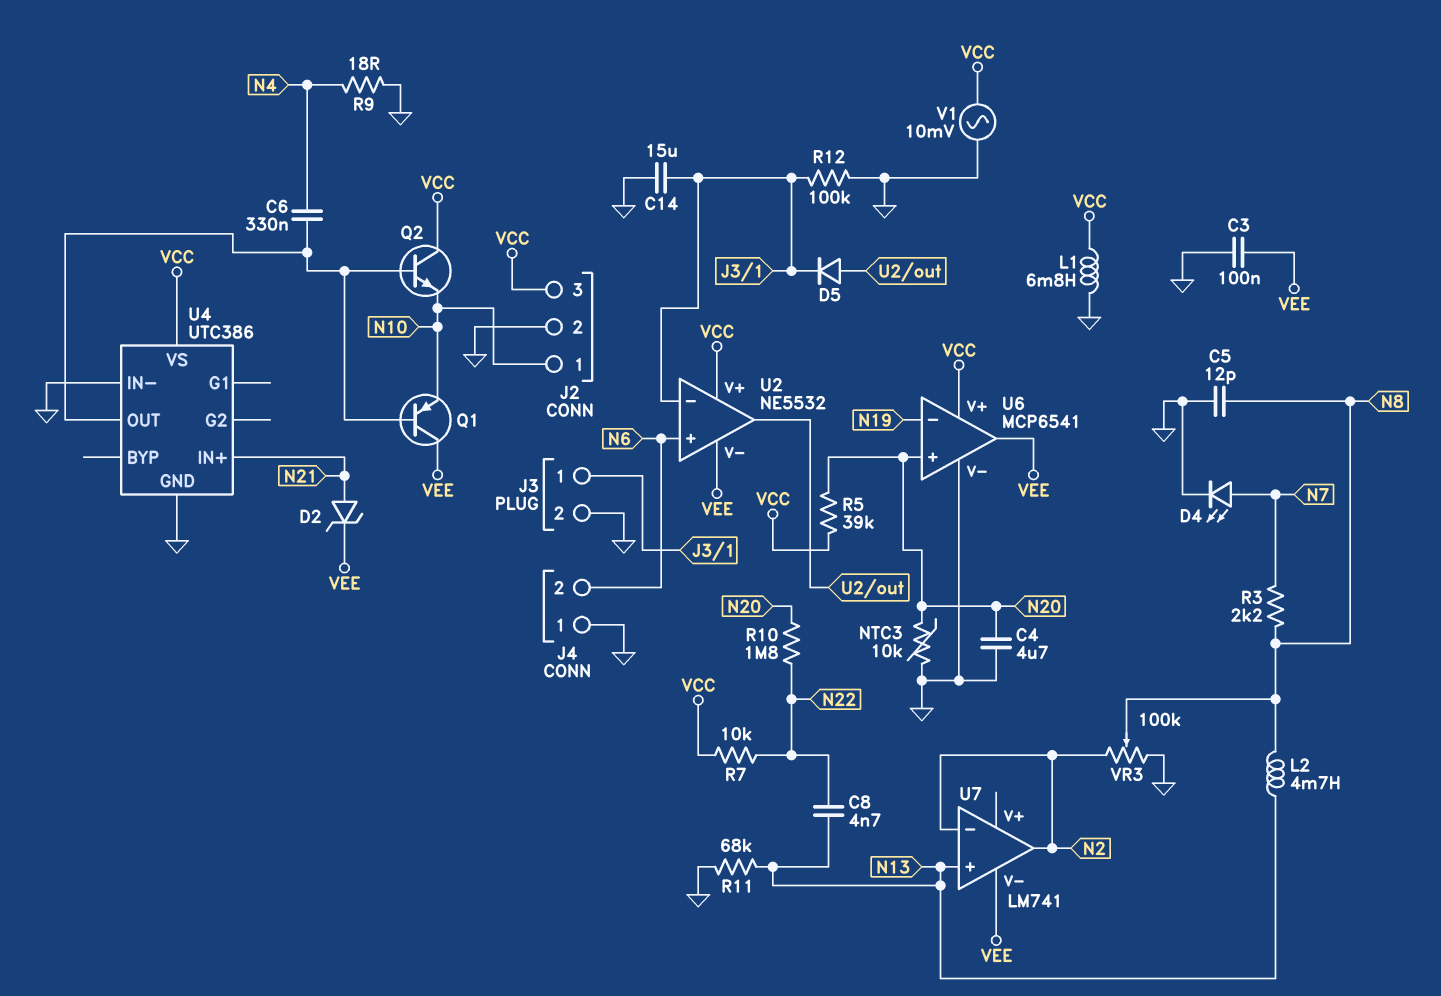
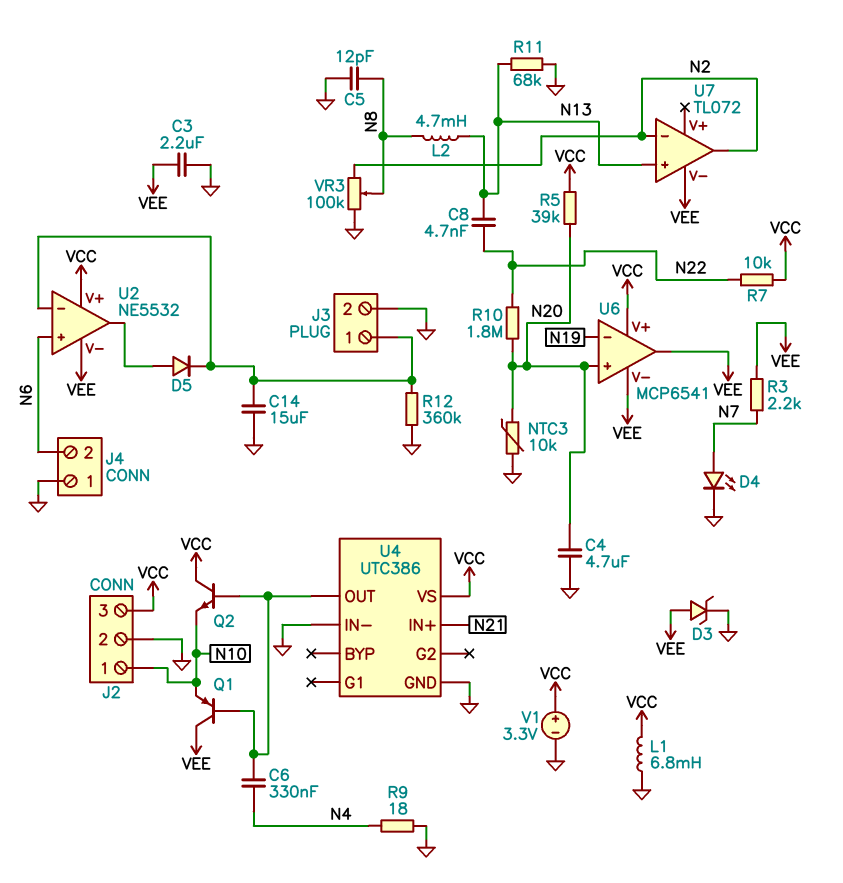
C3: 100nF (GND, VEE) -> 2.2uF (GND, VEE)
D2: zener (A N21, K VEE) -> none
D3: none -> zener (A VEE, K GND)
R3: 2.2k (N7, N8) -> 2.2k (N7, VEE)
R12: 100k (GND, J3/1) -> 360k (GND, J3/1)
U6 pin V-: GND -> VEE
U7: LM741 -> TL072
V1: AC 10mV (GND, VCC) -> 3.3V (plus VCC, minus GND)

